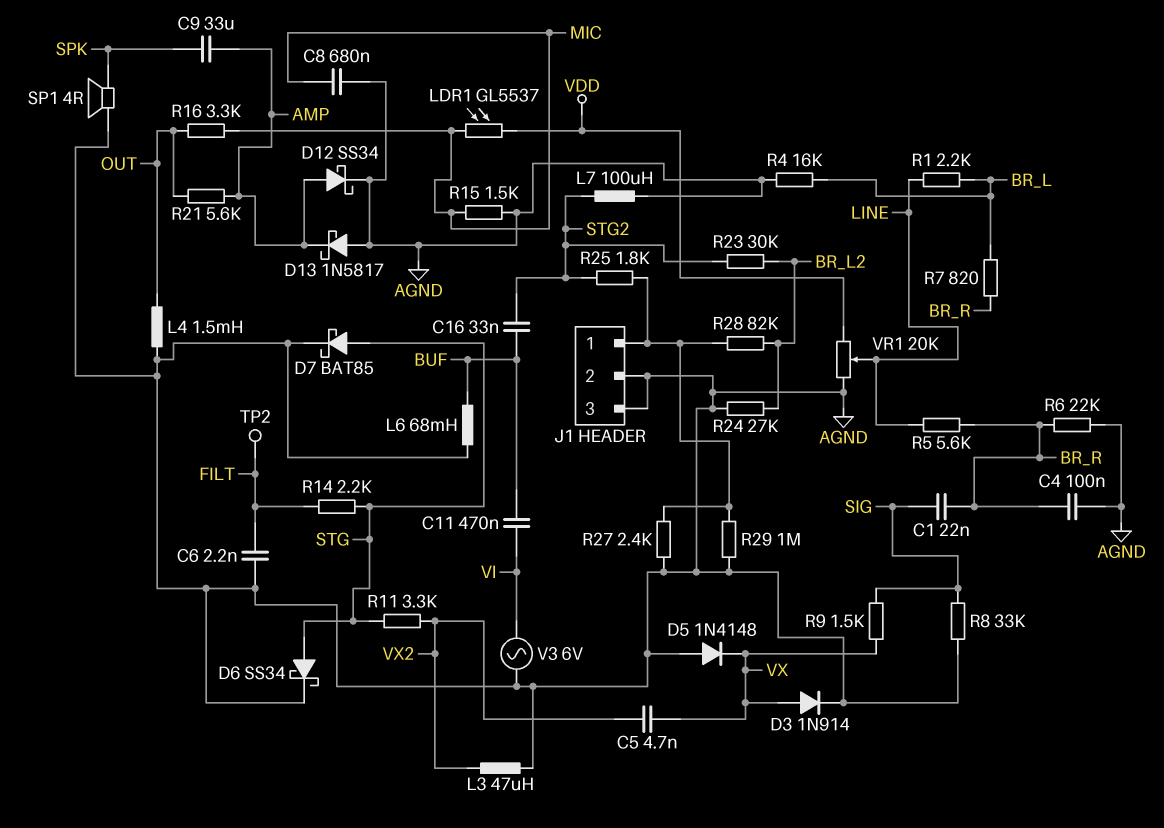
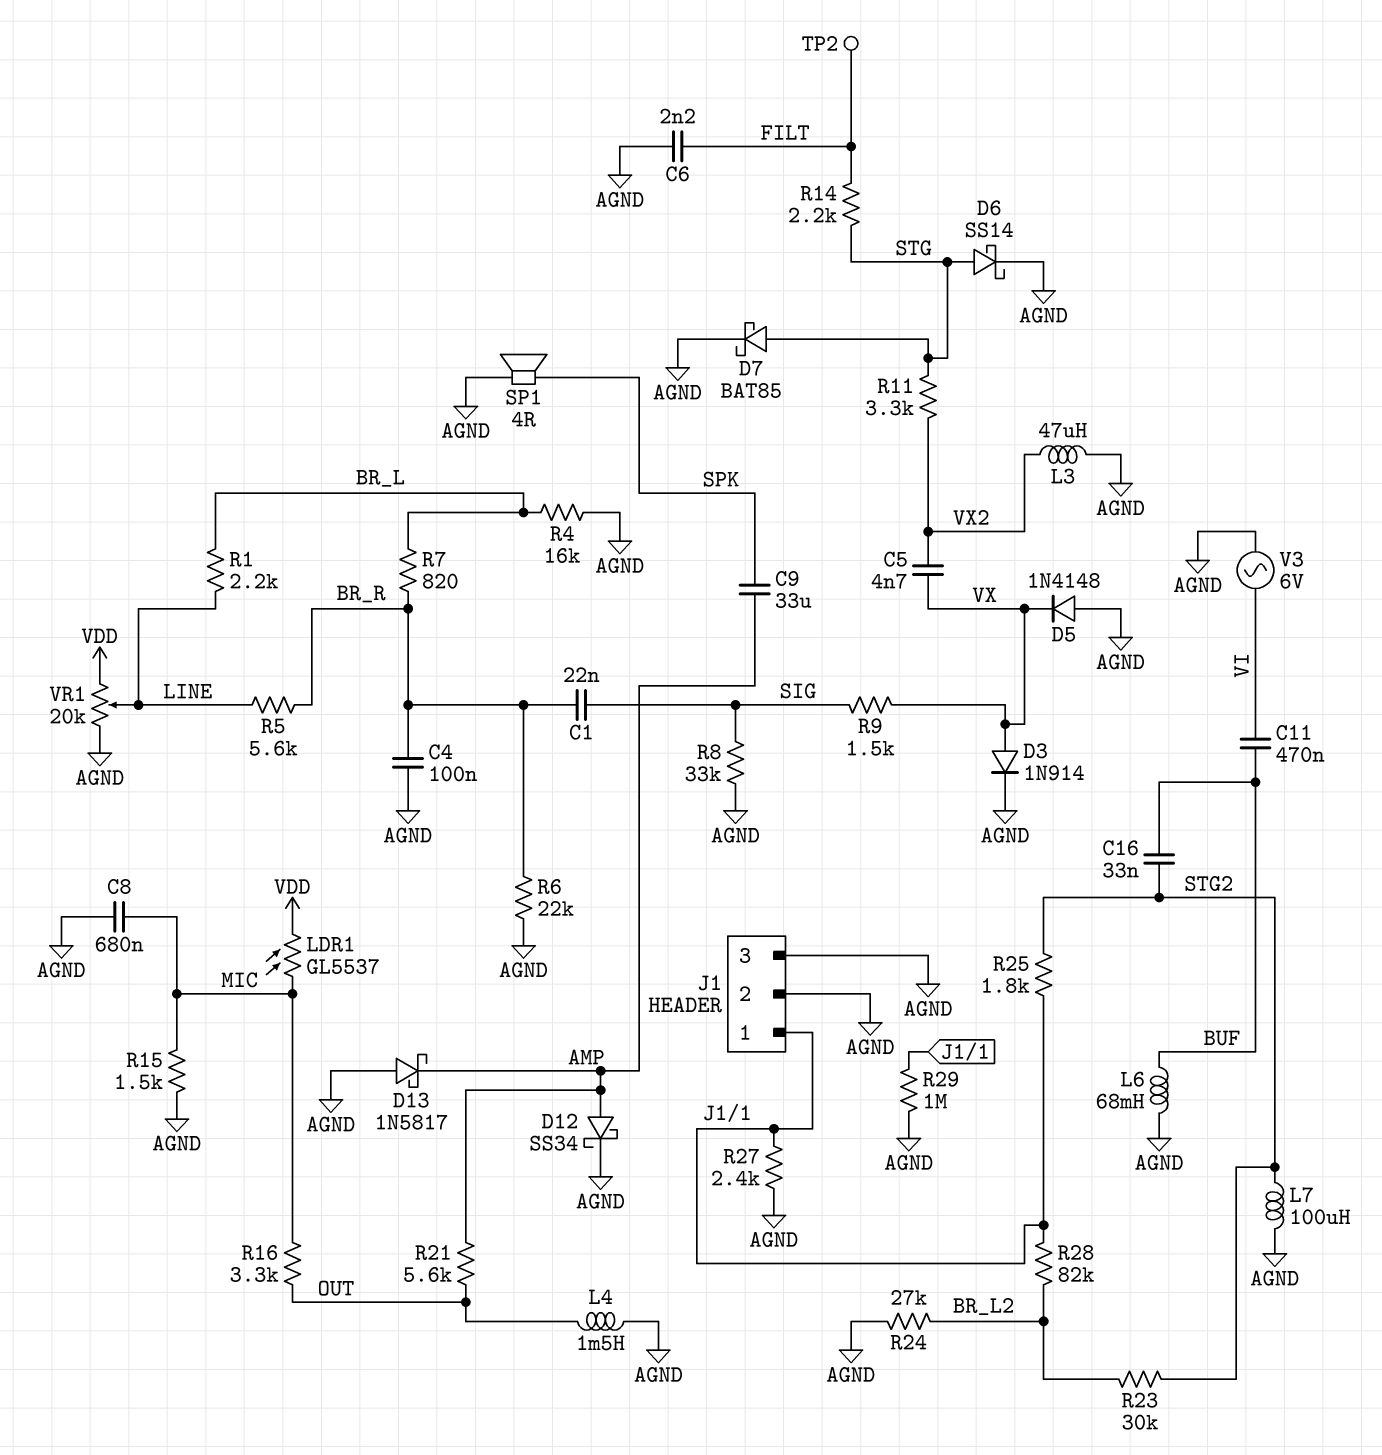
D6: schottky SS34 (A STG, K AGND) -> schottky SS14 (A STG, K AGND)

